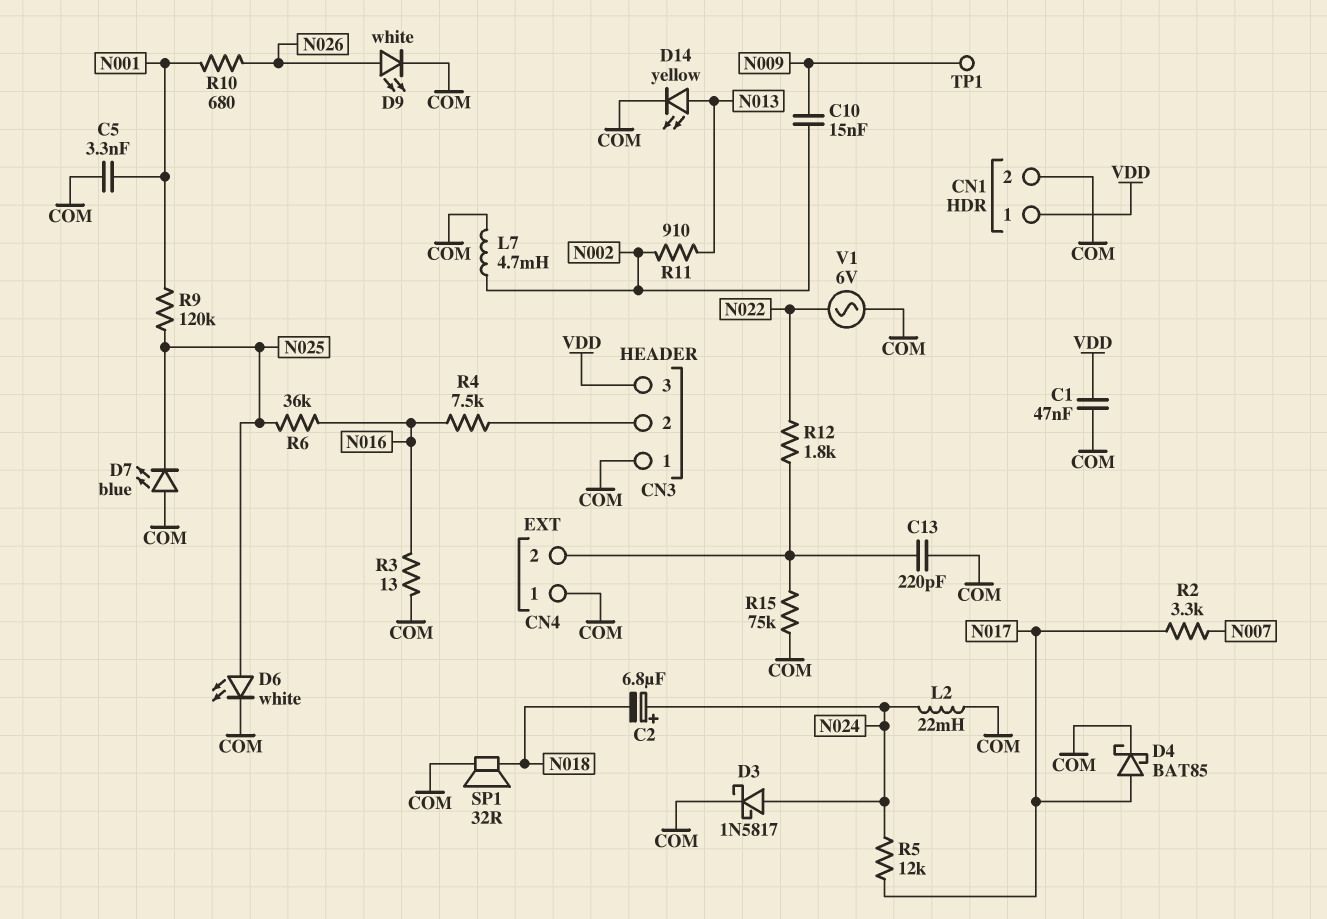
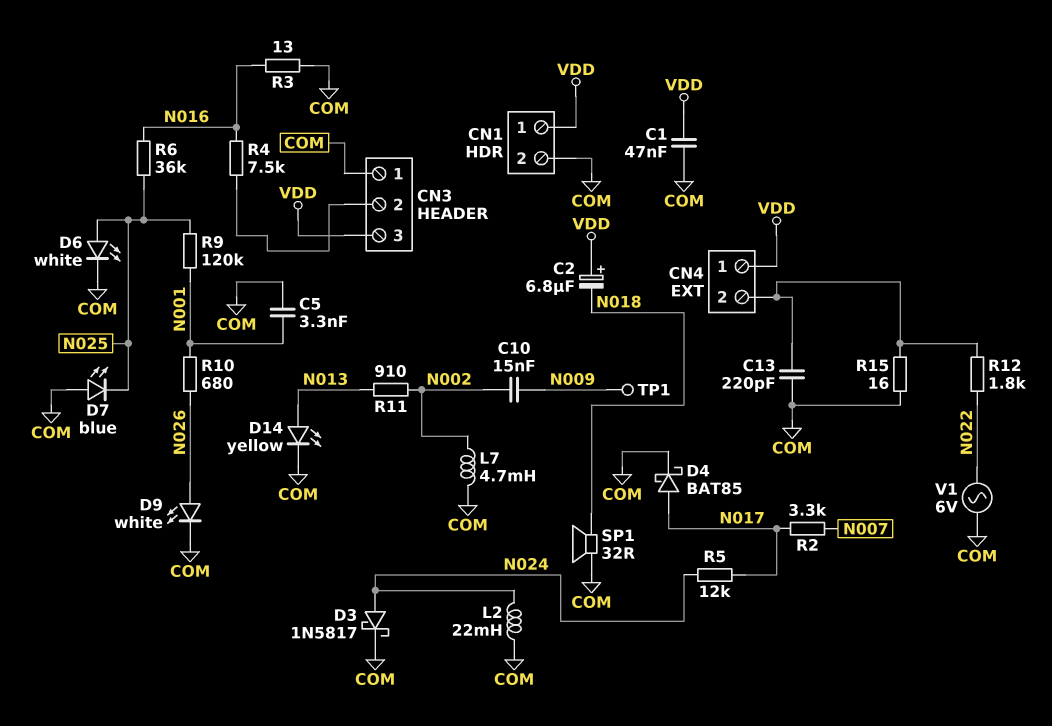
C2: 6.8uF (plus N024, minus N018) -> 6.8uF (plus VDD, minus N018)
CN4 pin 1: COM -> VDD
R15: 75k (CN4/2, COM) -> 16 (CN4/2, COM)

